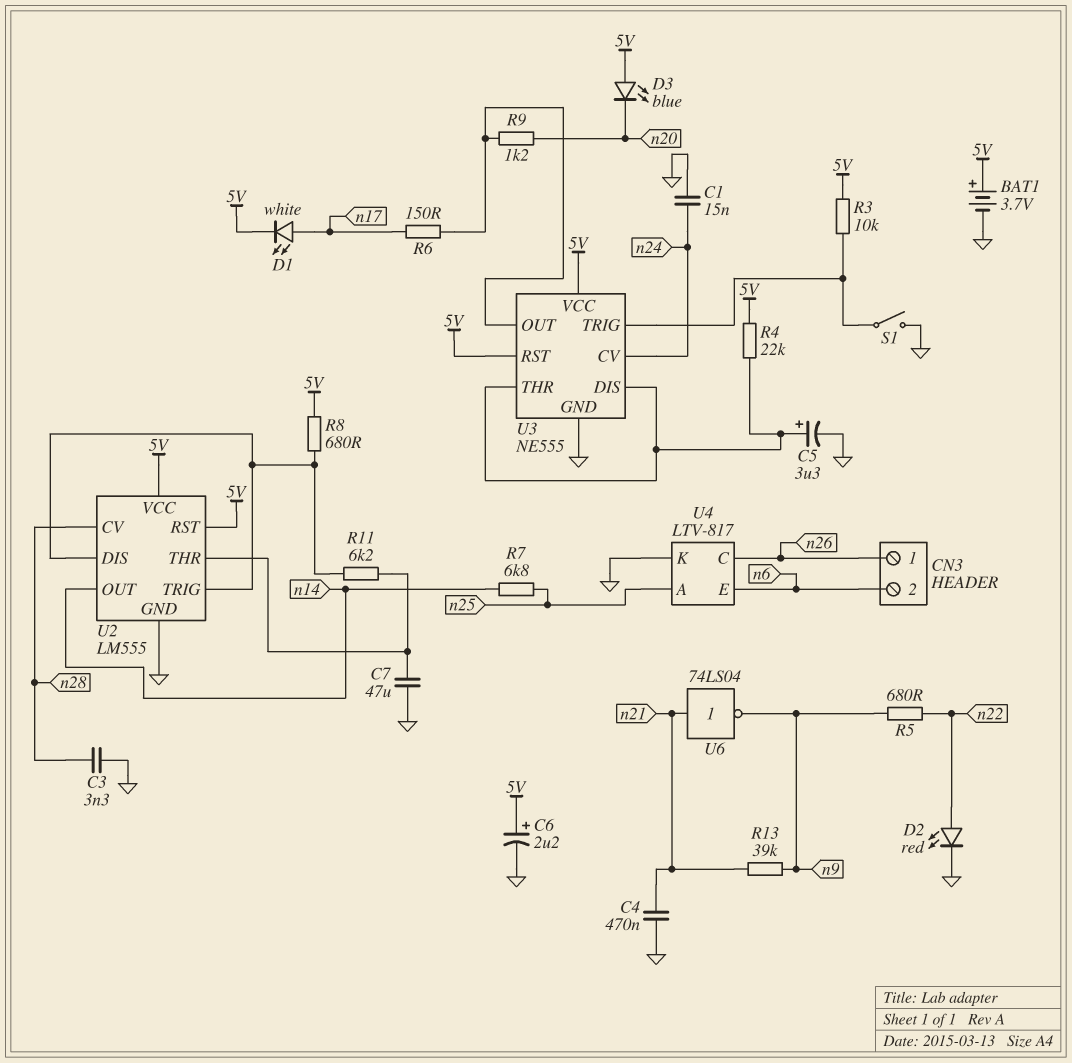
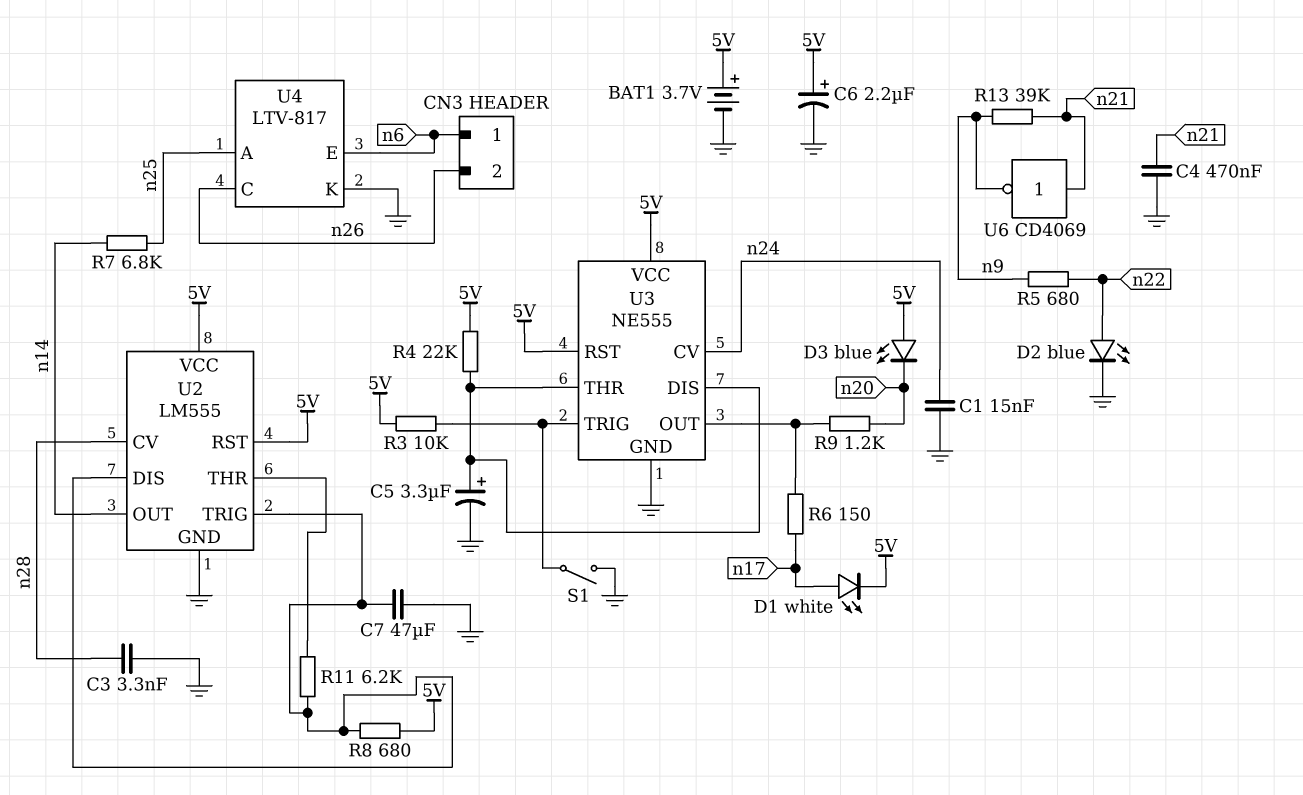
C7: 47uF (GND, U2/THR) -> 47uF (GND, U2/DIS)
CN3 pin 1: n26 -> n6
CN3 pin 2: n6 -> n26
D2: LED red (A n22, K GND) -> LED blue (A n22, K GND)
U6: NOT 74LS04 (in n21, out n9) -> NOT CD4069 (in n21, out n9)

